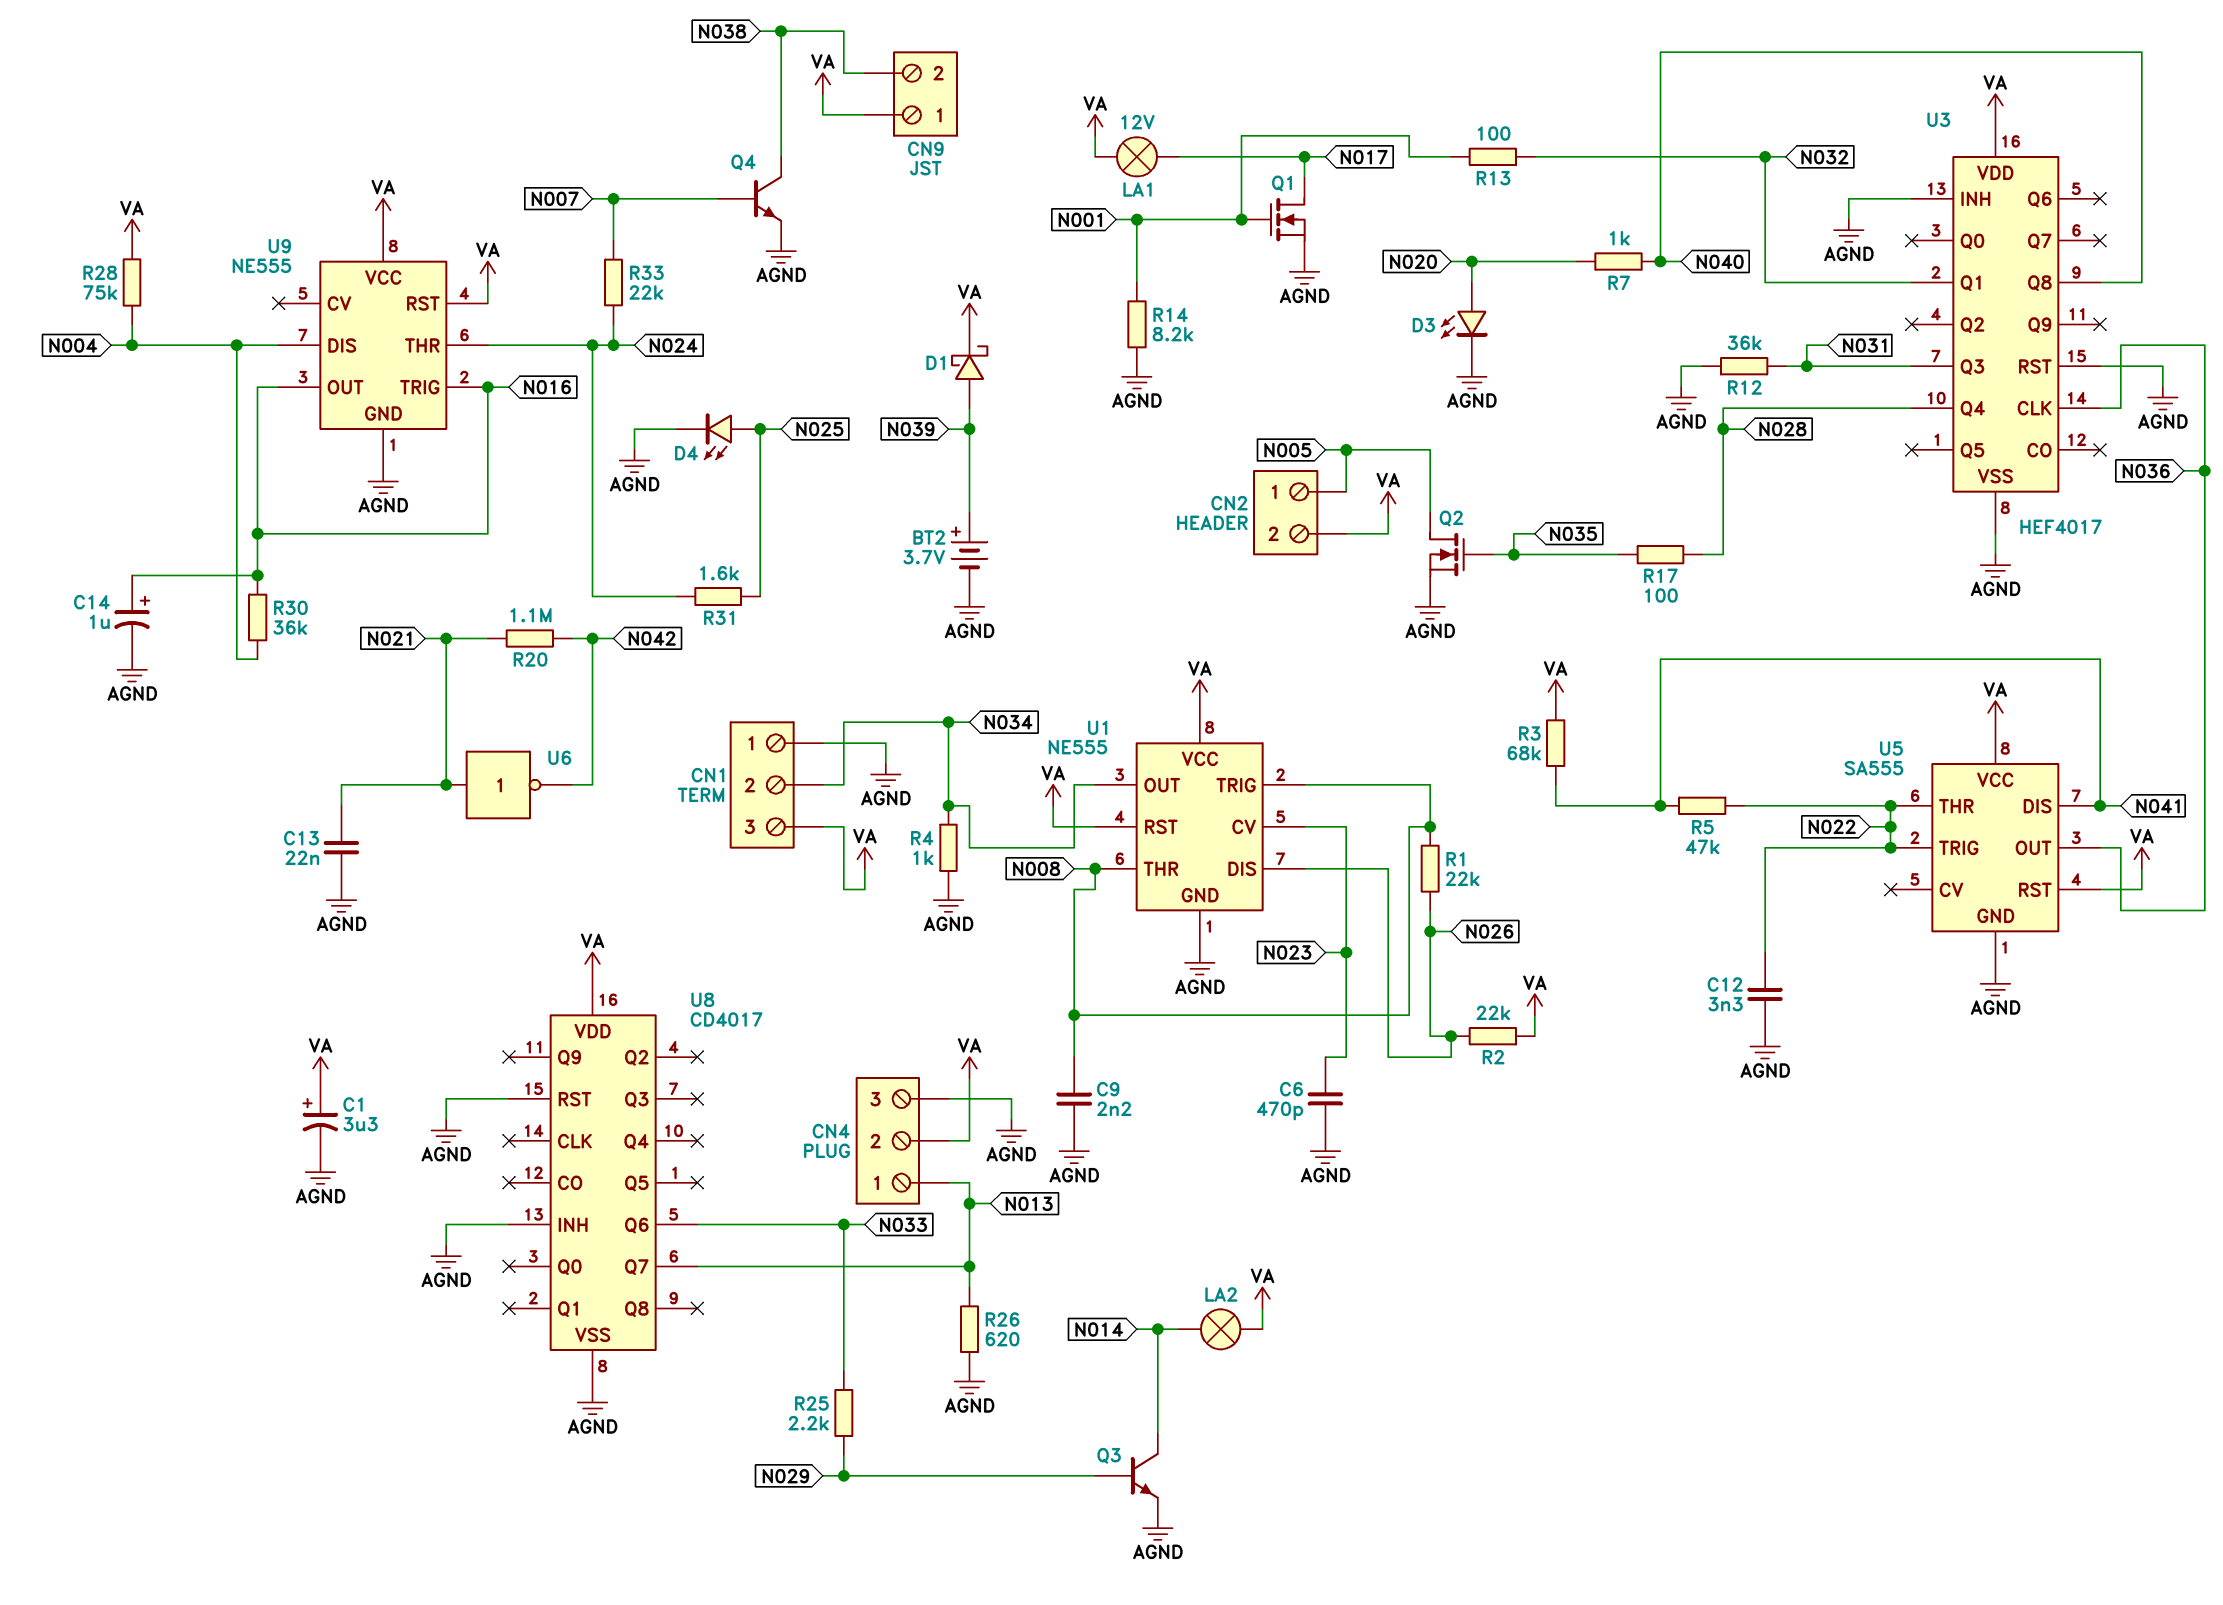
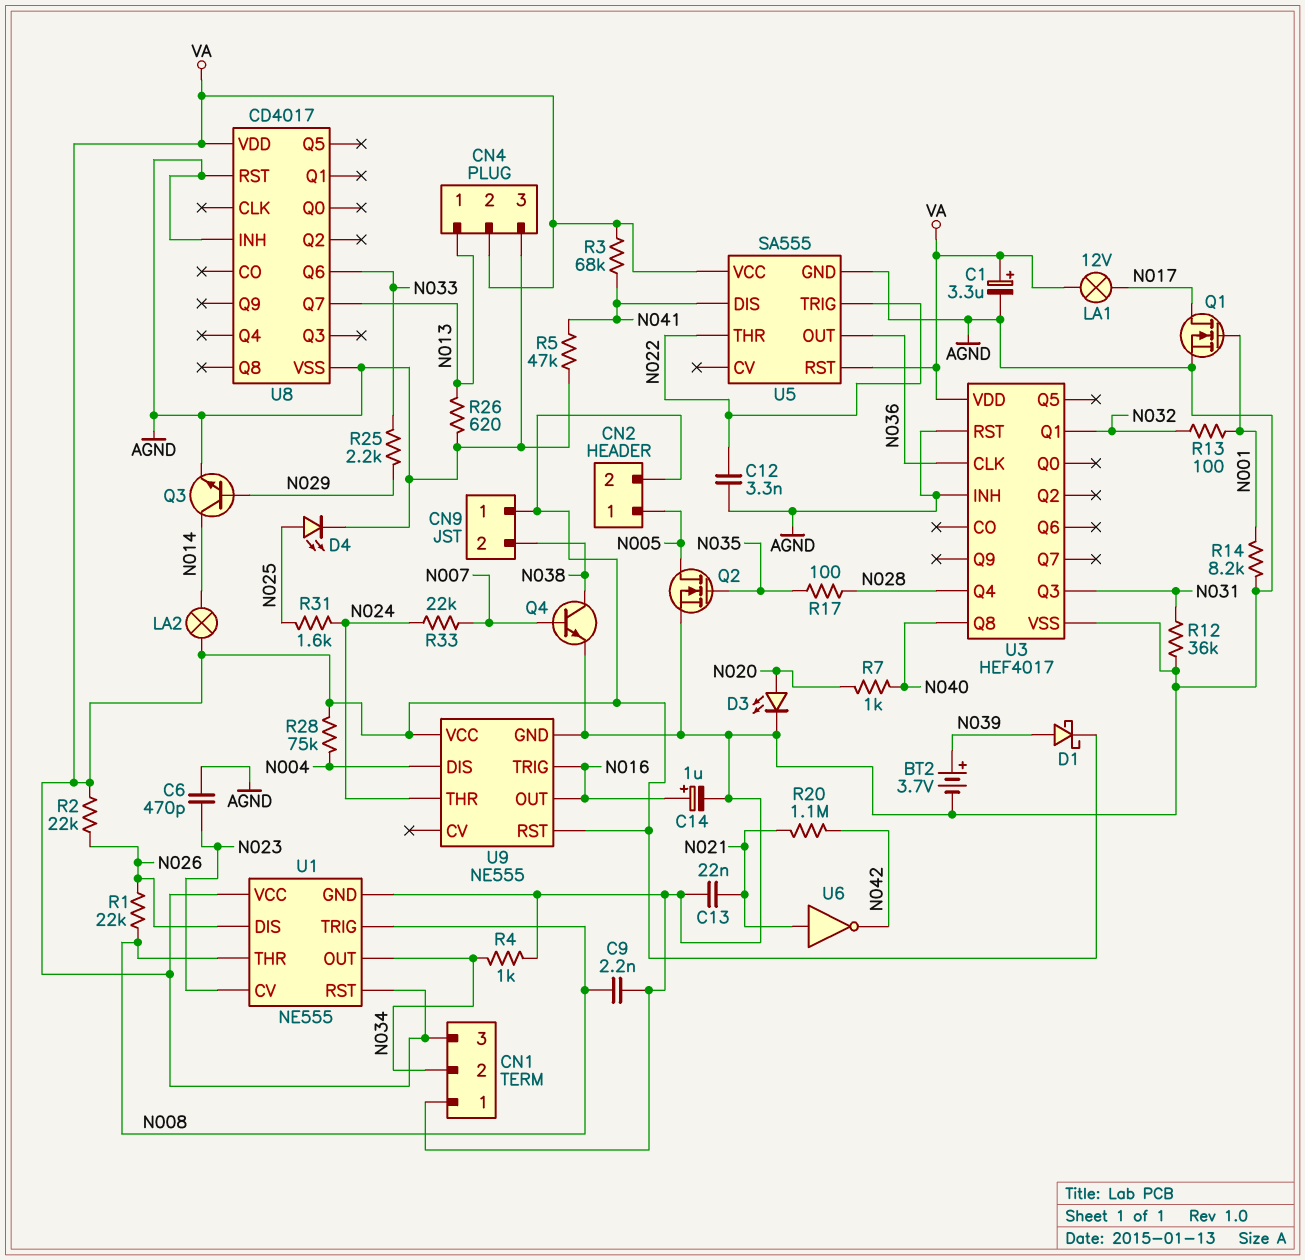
R5: 47k (N022, N041) -> 47k (AGND, N041)
R30: 36k (N004, N016) -> none

